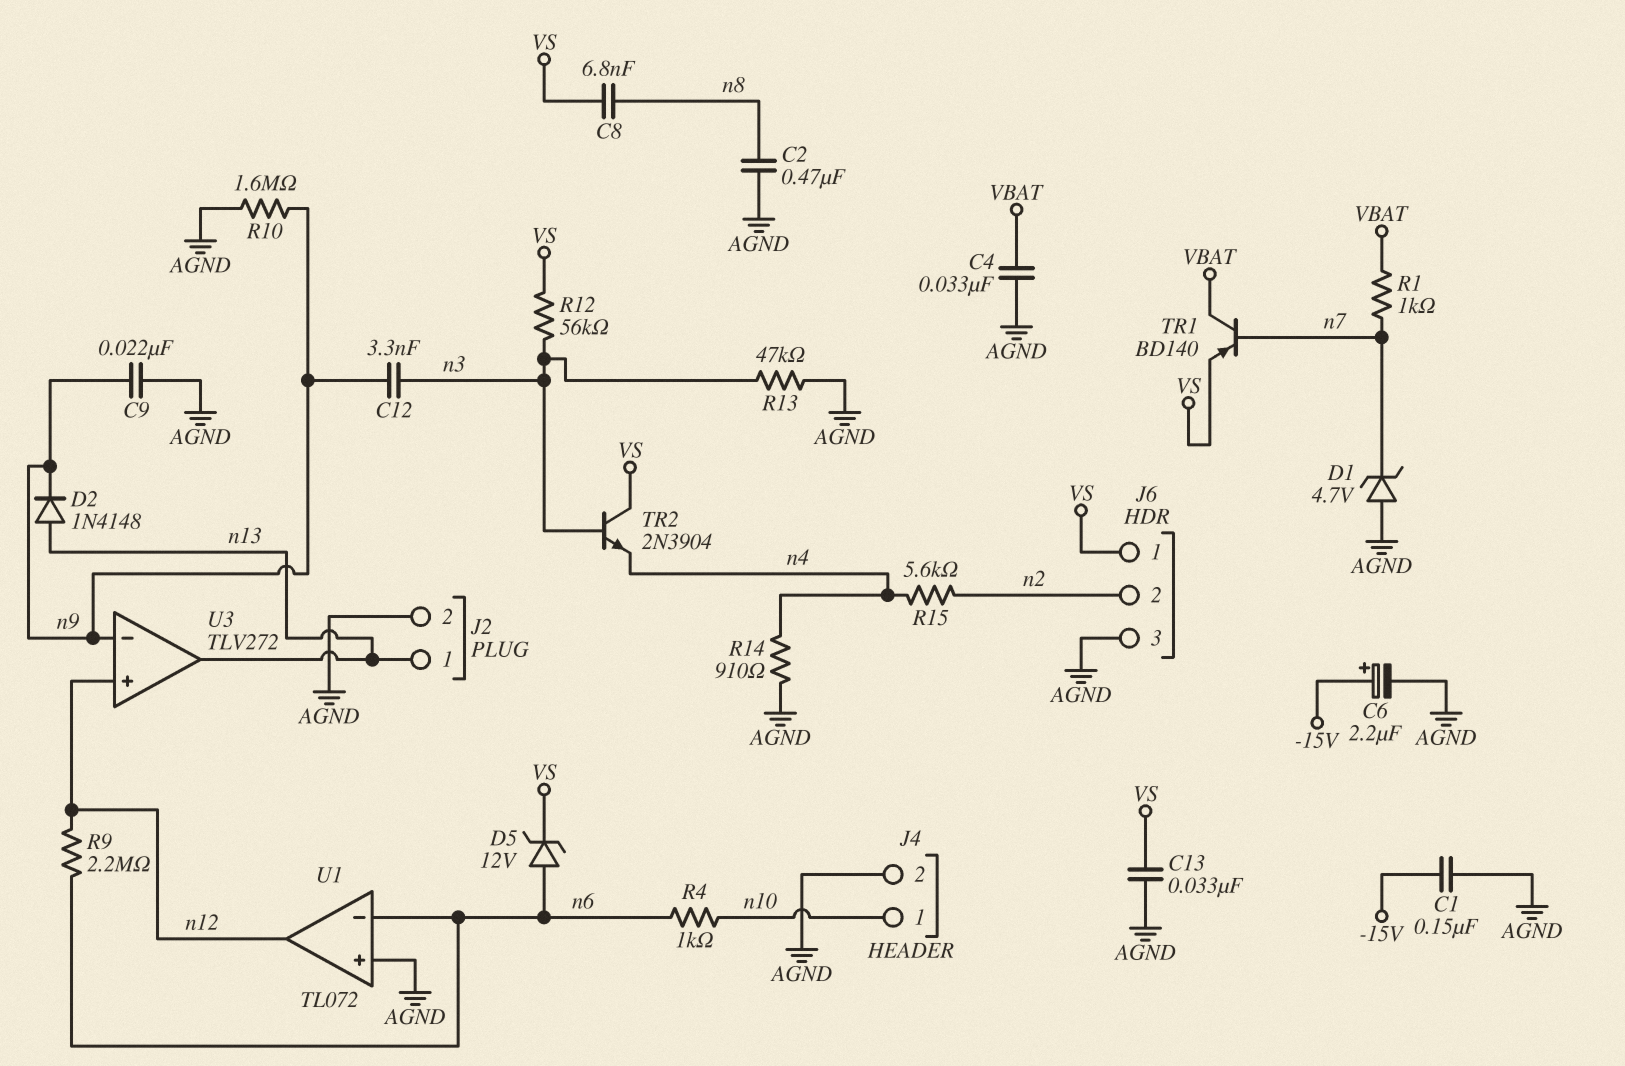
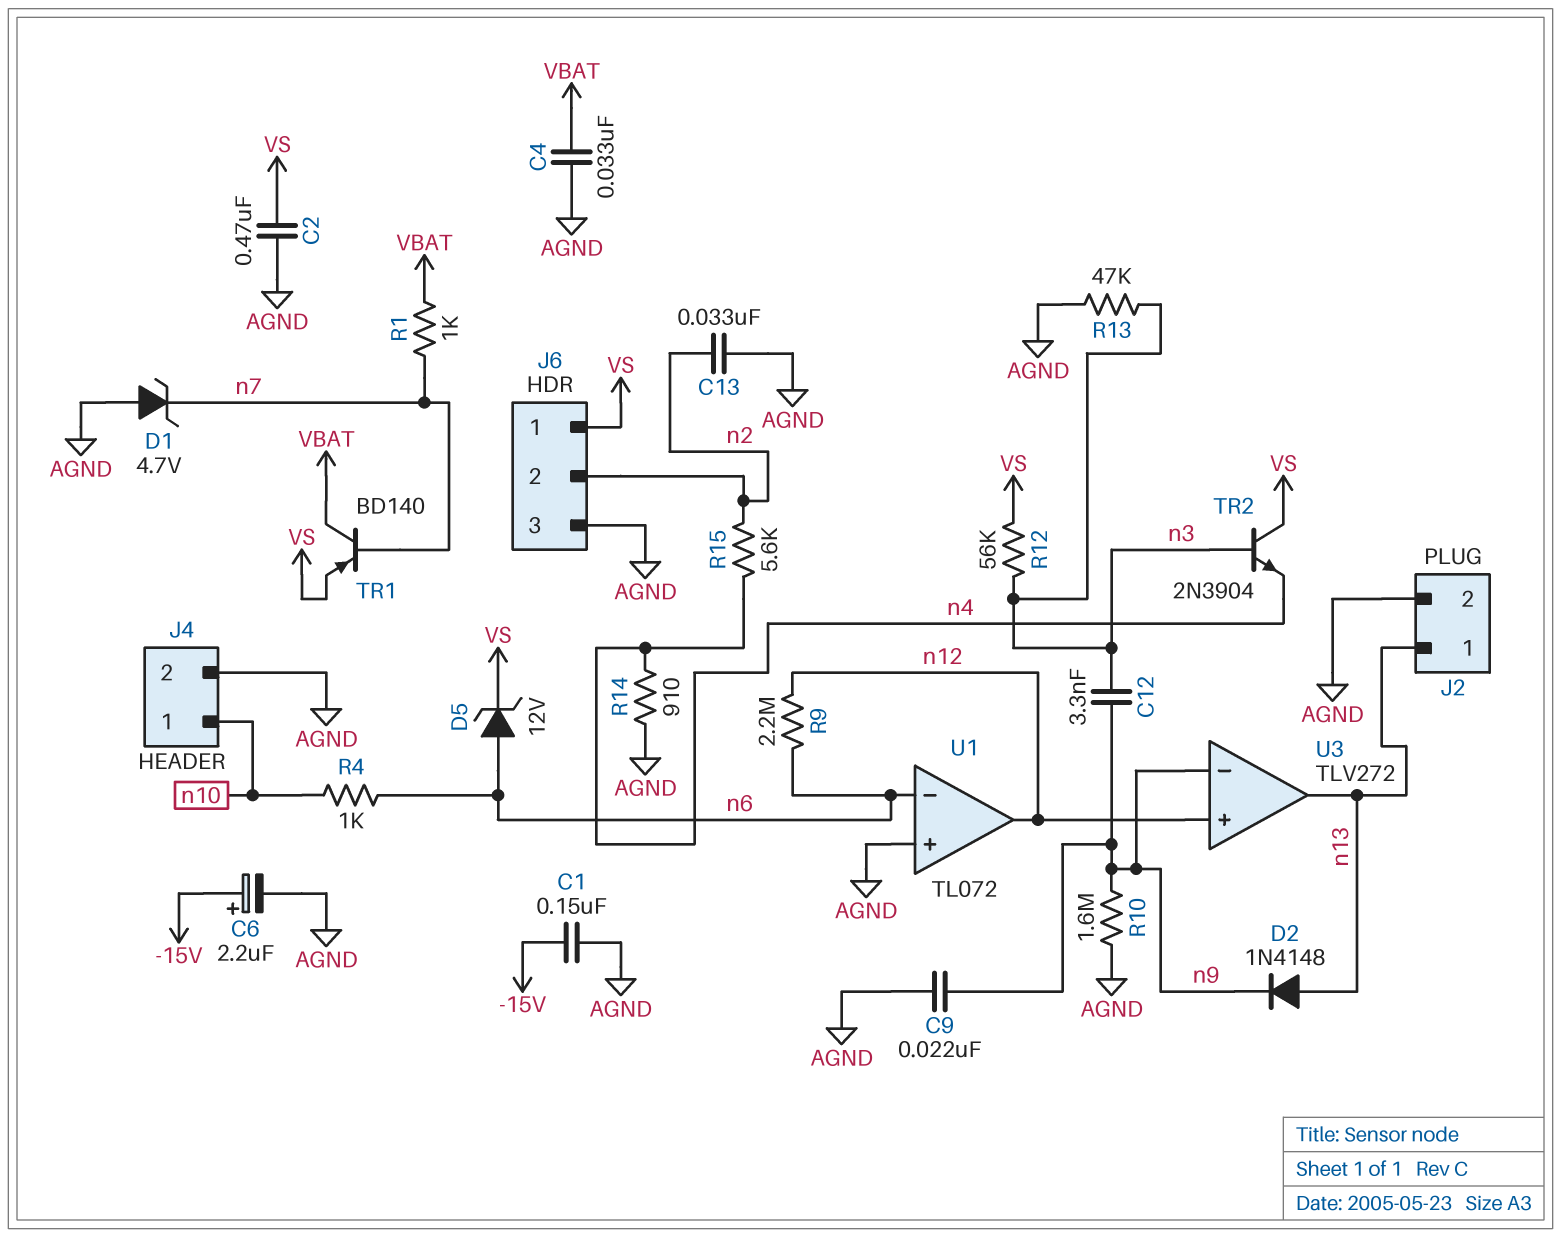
C2: 470nF (AGND, n8) -> 470nF (AGND, VS)
C8: 6.8nF (VS, n8) -> none
C13: 33nF (AGND, VS) -> 33nF (AGND, n2)

